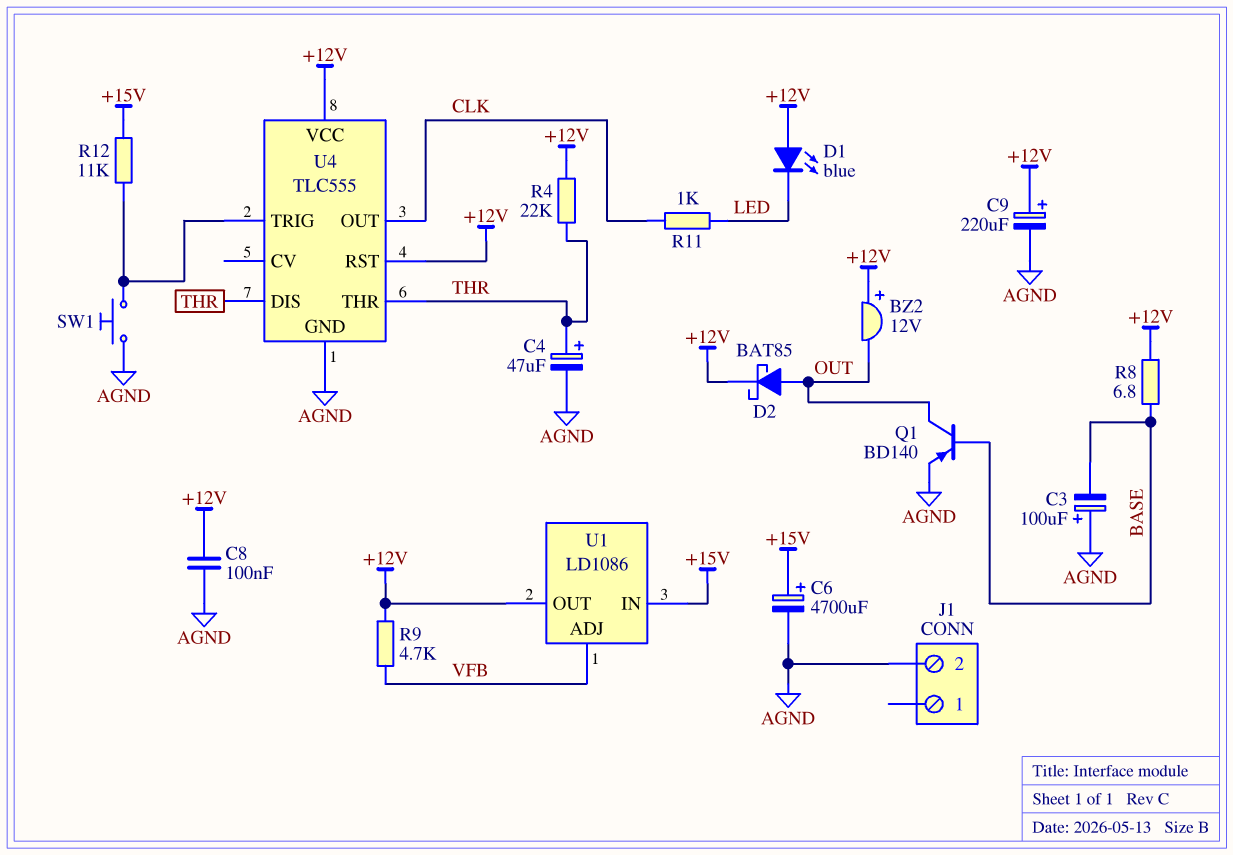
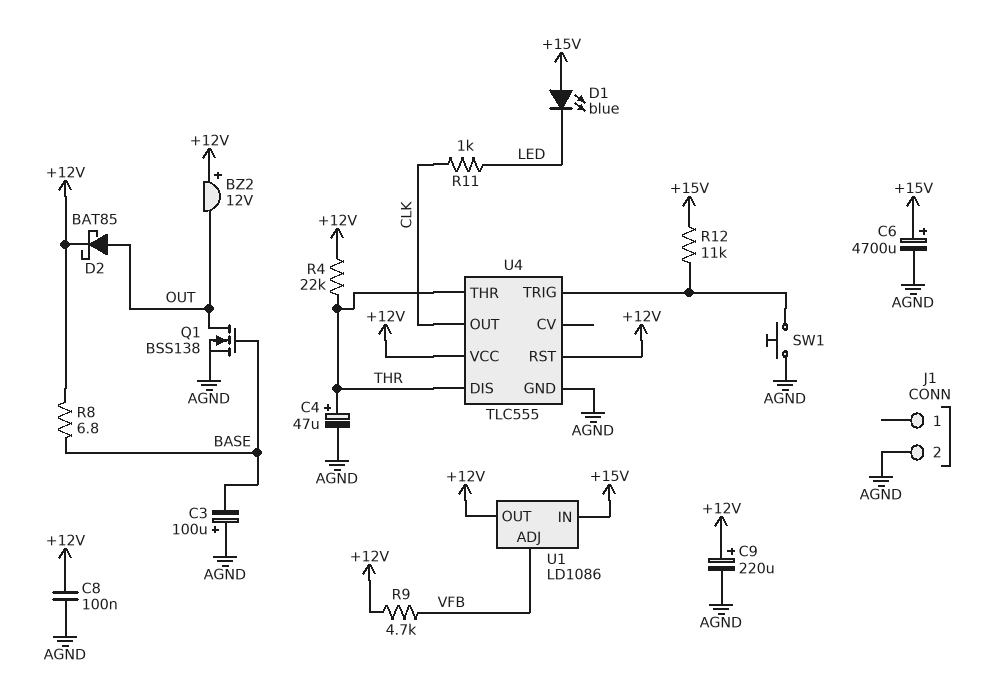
D1: LED blue (A +12V, K LED) -> LED blue (A +15V, K LED)
Q1: PNP BD140 (B BASE, C OUT, E AGND) -> NMOS BSS138 (G BASE, D OUT, S AGND)

